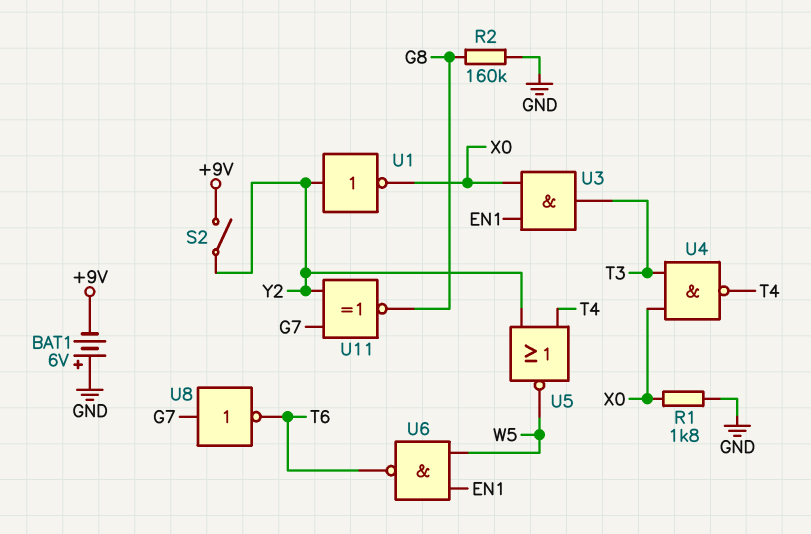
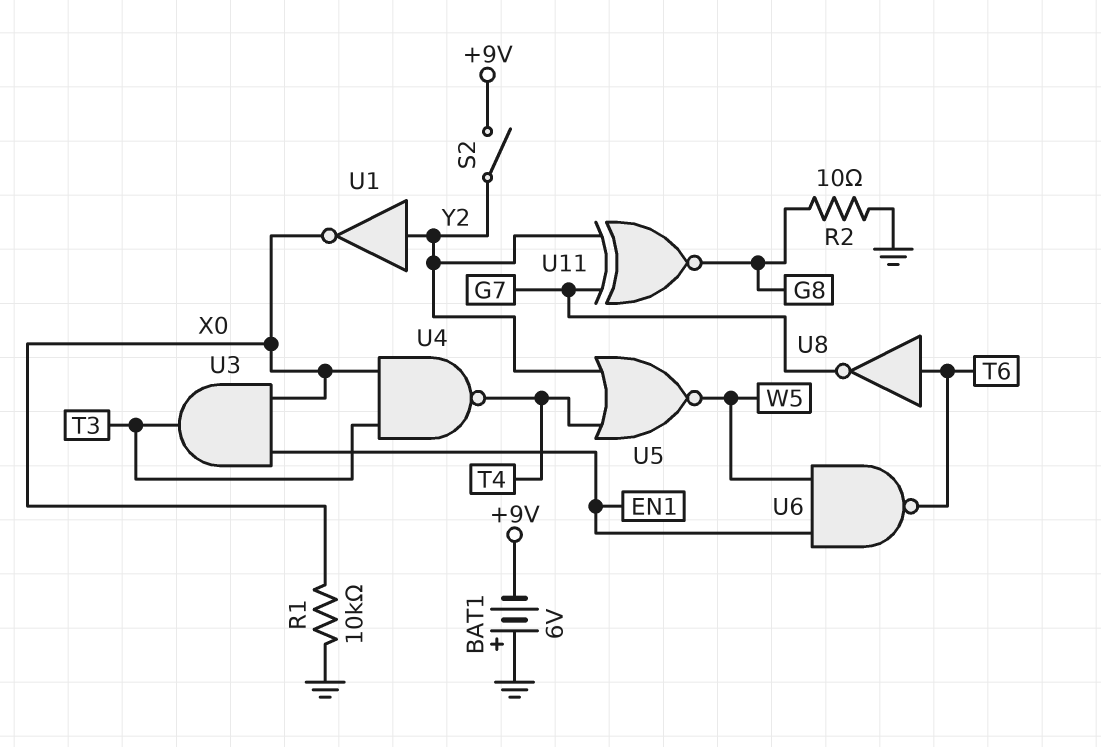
R1: 1.8k (GND, X0) -> 10k (GND, X0)
R2: 160k (G8, GND) -> 10 (G8, GND)
U8: NOT (in G7, out T6) -> NOT (in T6, out G7)

